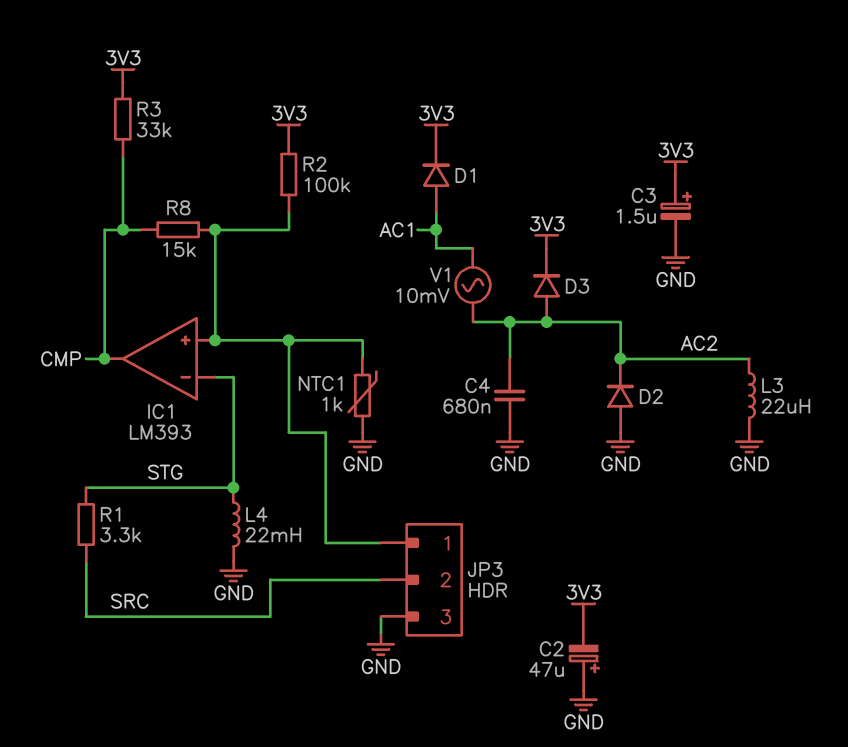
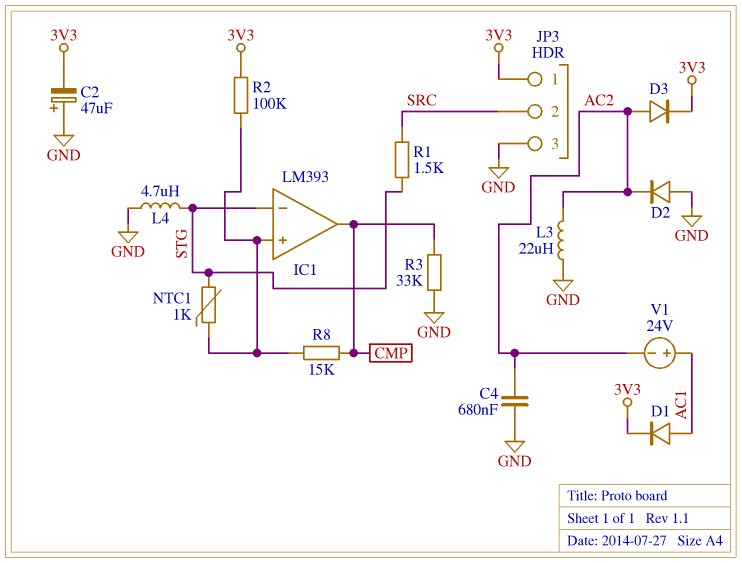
C3: 1.5uF (plus 3V3, minus GND) -> none
JP3 pin 1: IC1/in+ -> 3V3
L4: 22mH (GND, STG) -> 4.7uH (GND, STG)
NTC1: 1k (GND, IC1/in+) -> 1k (IC1/in+, STG)
R1: 3.3k (SRC, STG) -> 1.5k (SRC, STG)
R3: 33k (3V3, CMP) -> 33k (CMP, GND)
V1: AC 10mV (AC1, AC2) -> 24V (plus AC1, minus AC2)

